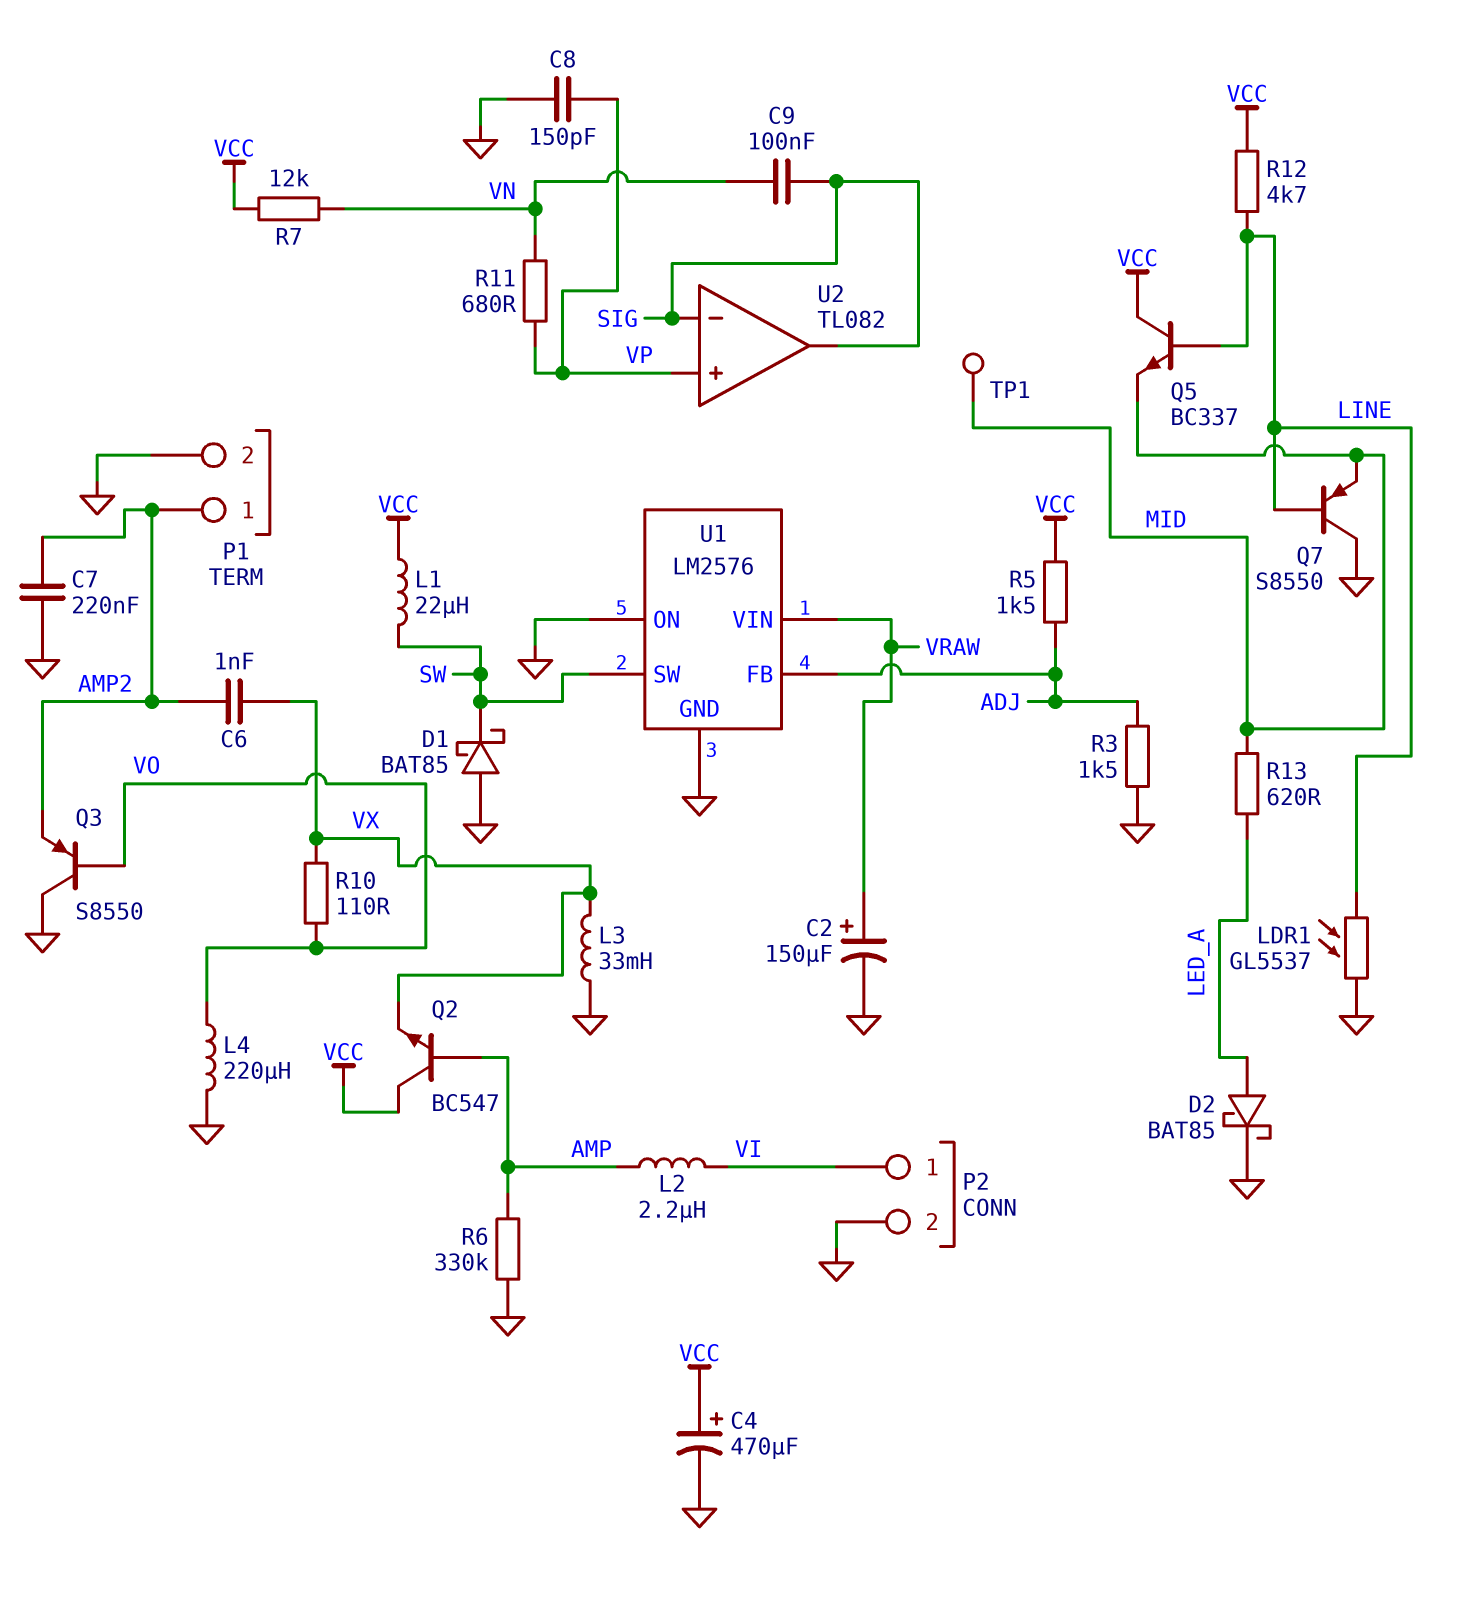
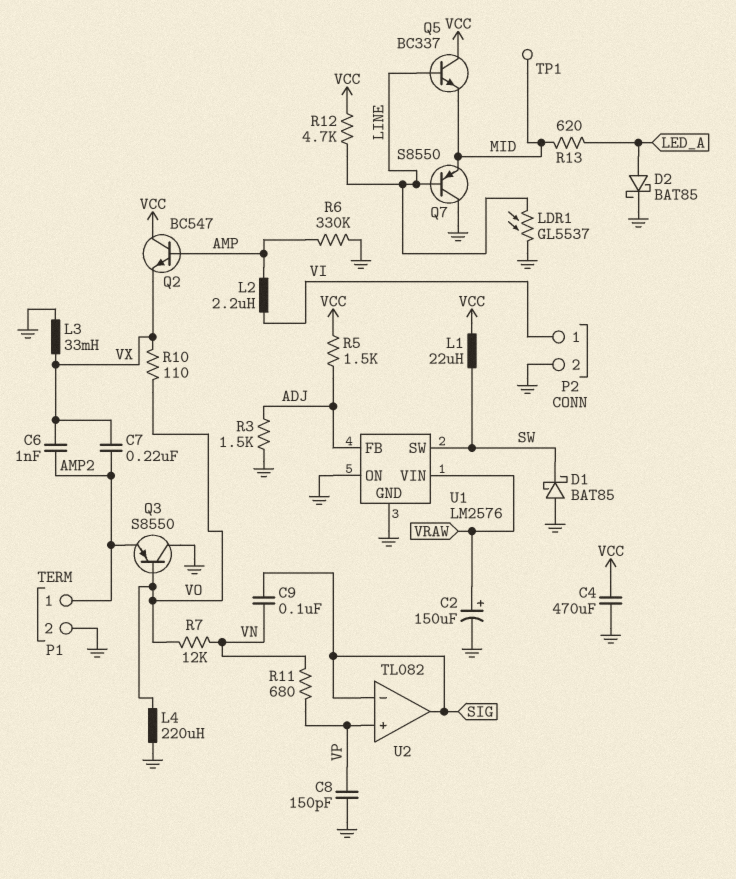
C4: 470uF (plus VCC, minus GND) -> 470uF (GND, VCC)
C7: 220nF (AMP2, GND) -> 220nF (AMP2, VX)
R7: 12k (VCC, VN) -> 12k (VN, VO)

